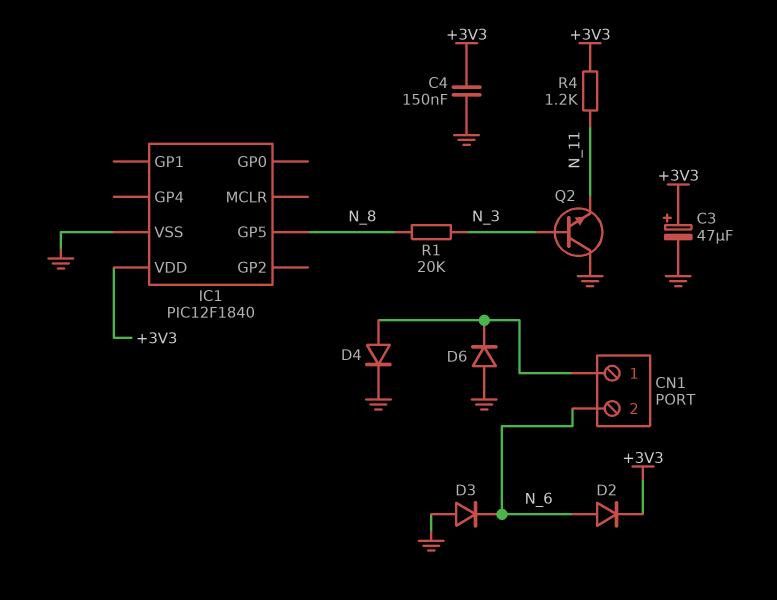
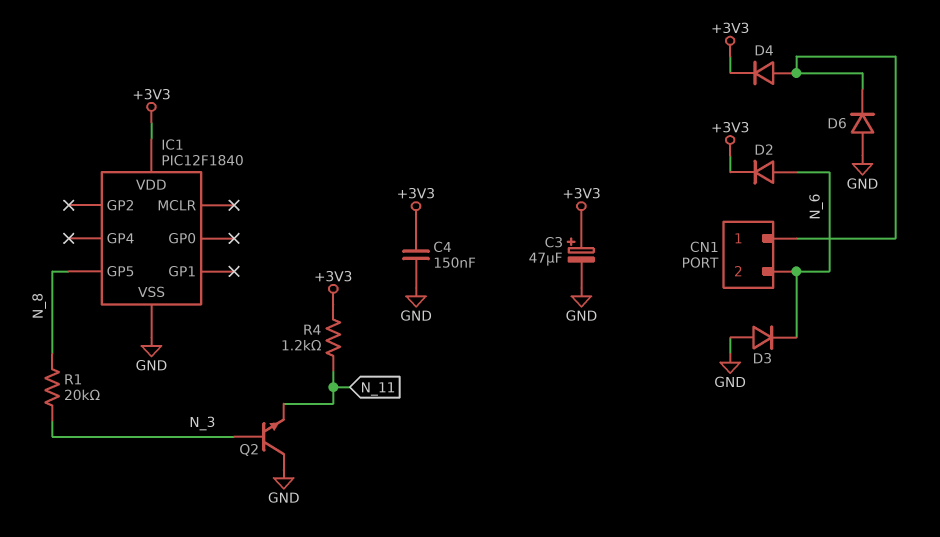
D4: diode (A CN1/1, K GND) -> diode (A CN1/1, K +3V3)

